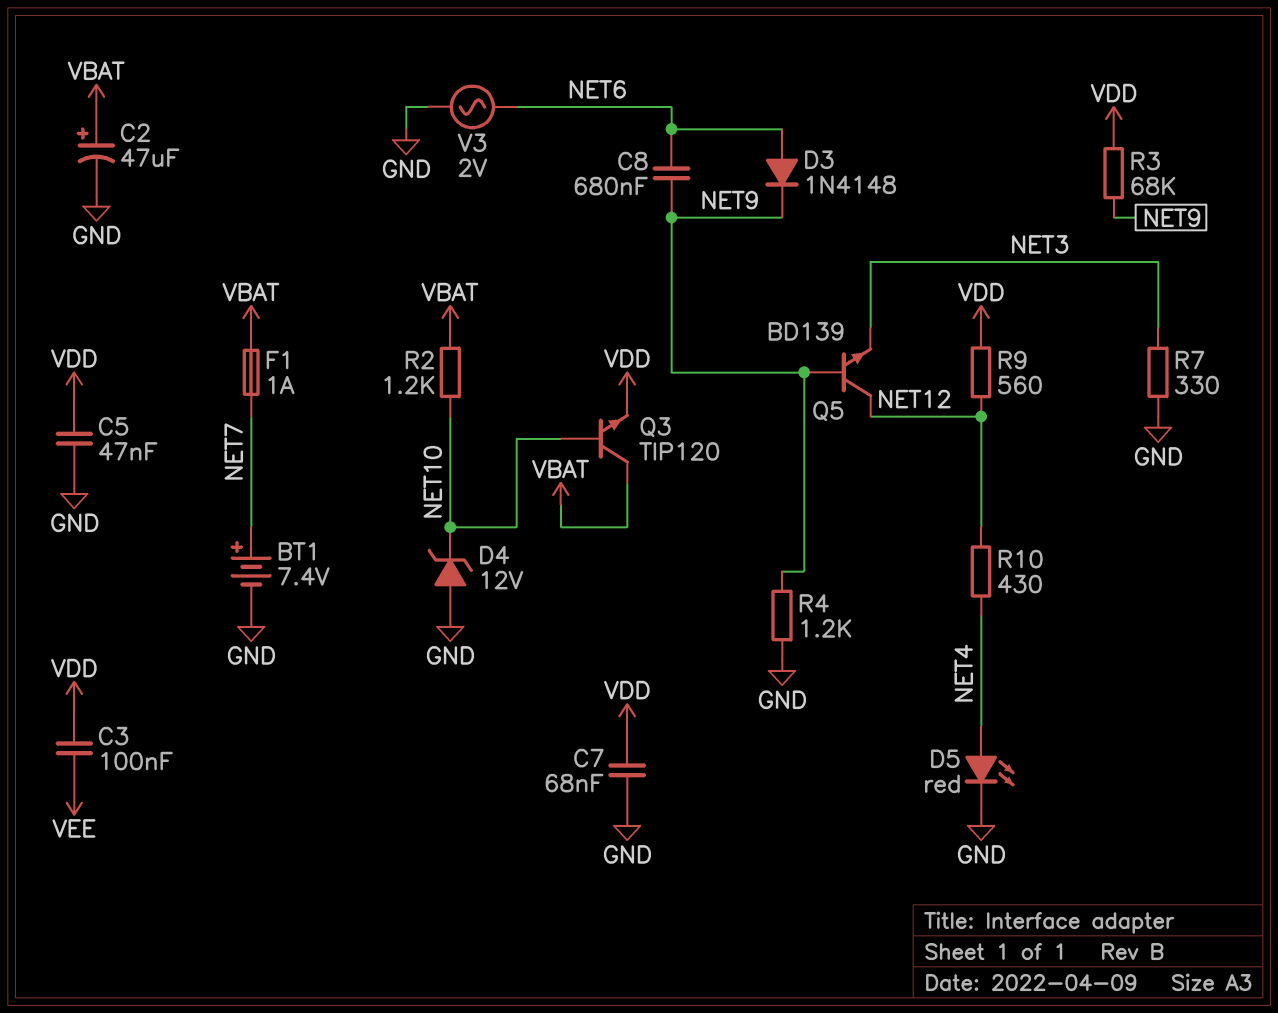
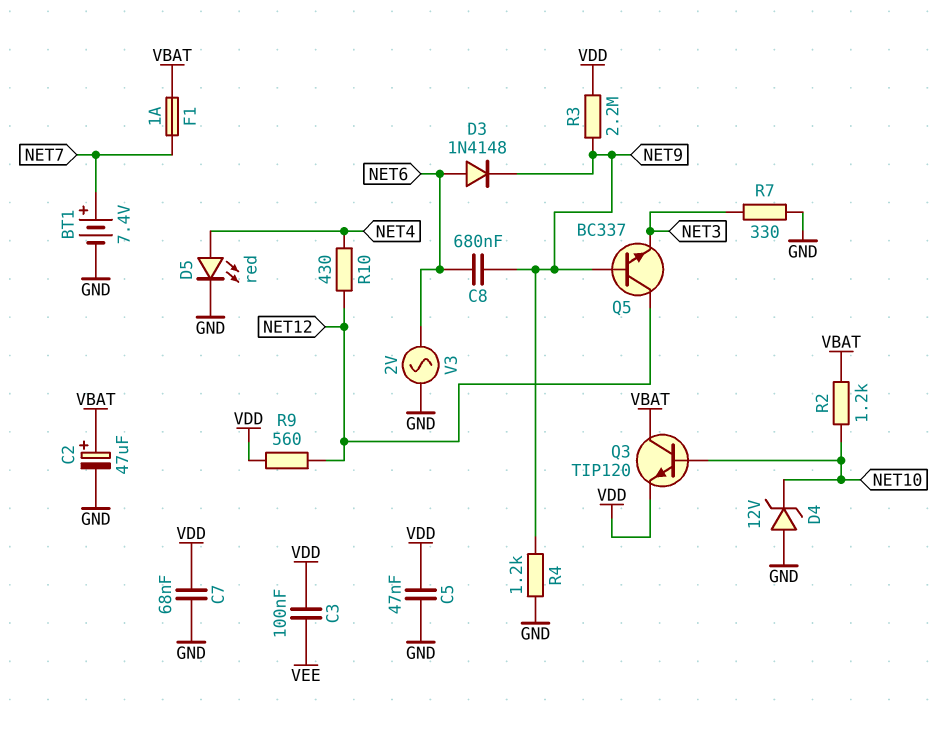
Q5: NPN BD139 (B NET9, C NET12, E NET3) -> NPN BC337 (B NET9, C NET12, E NET3)
R3: 68k (NET9, VDD) -> 2.2M (NET9, VDD)

